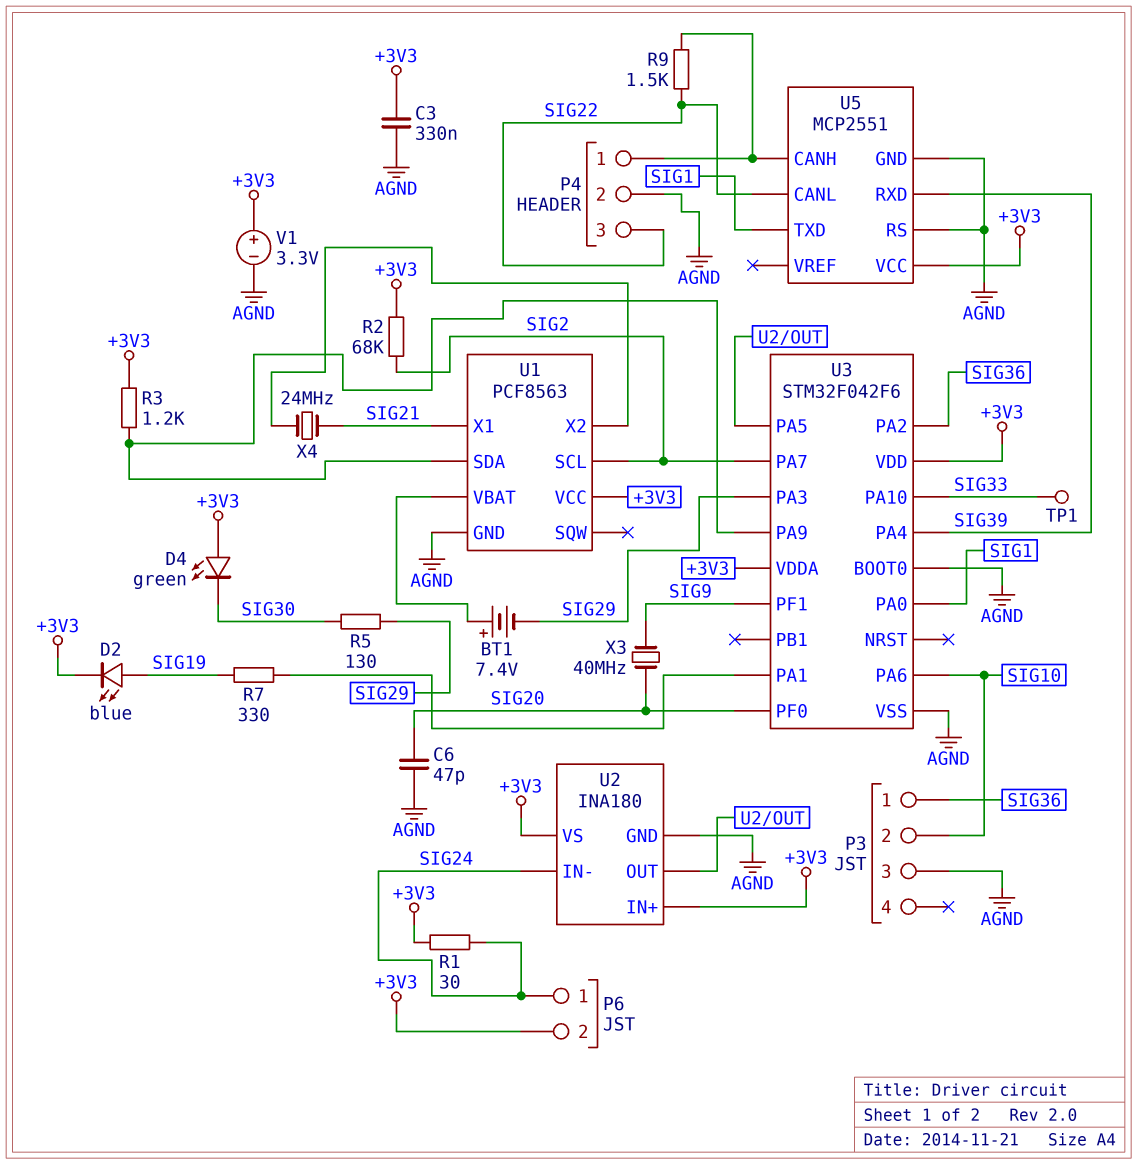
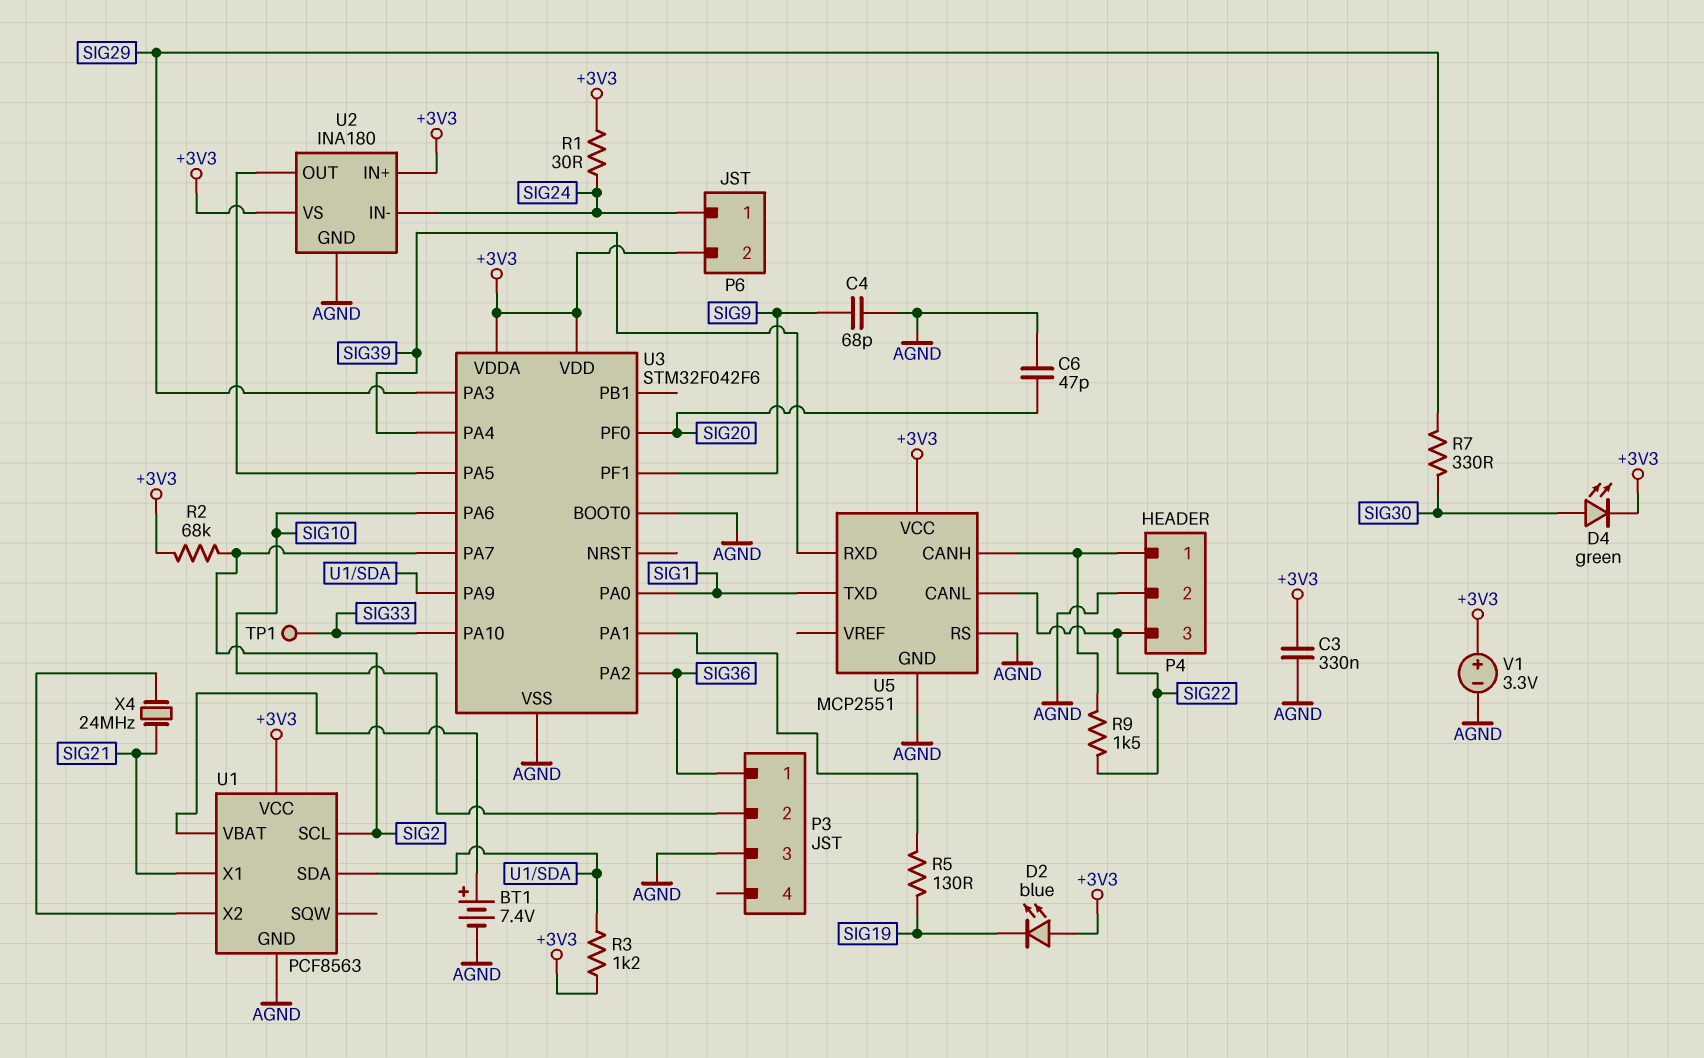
BT1: 7.4V (plus U1/VBAT, minus SIG29) -> 7.4V (plus U1/VBAT, minus AGND)
C4: none -> 68pF (AGND, SIG9)
D2: LED blue (A SIG19, K +3V3) -> LED blue (A +3V3, K SIG19)
D4: LED green (A +3V3, K SIG30) -> LED green (A SIG30, K +3V3)
R5: 130 (SIG29, SIG30) -> 130 (SIG19, U3/PA1)
R7: 330 (SIG19, U3/PA1) -> 330 (SIG29, SIG30)
X3: 40MHz (SIG9, SIG20) -> none

